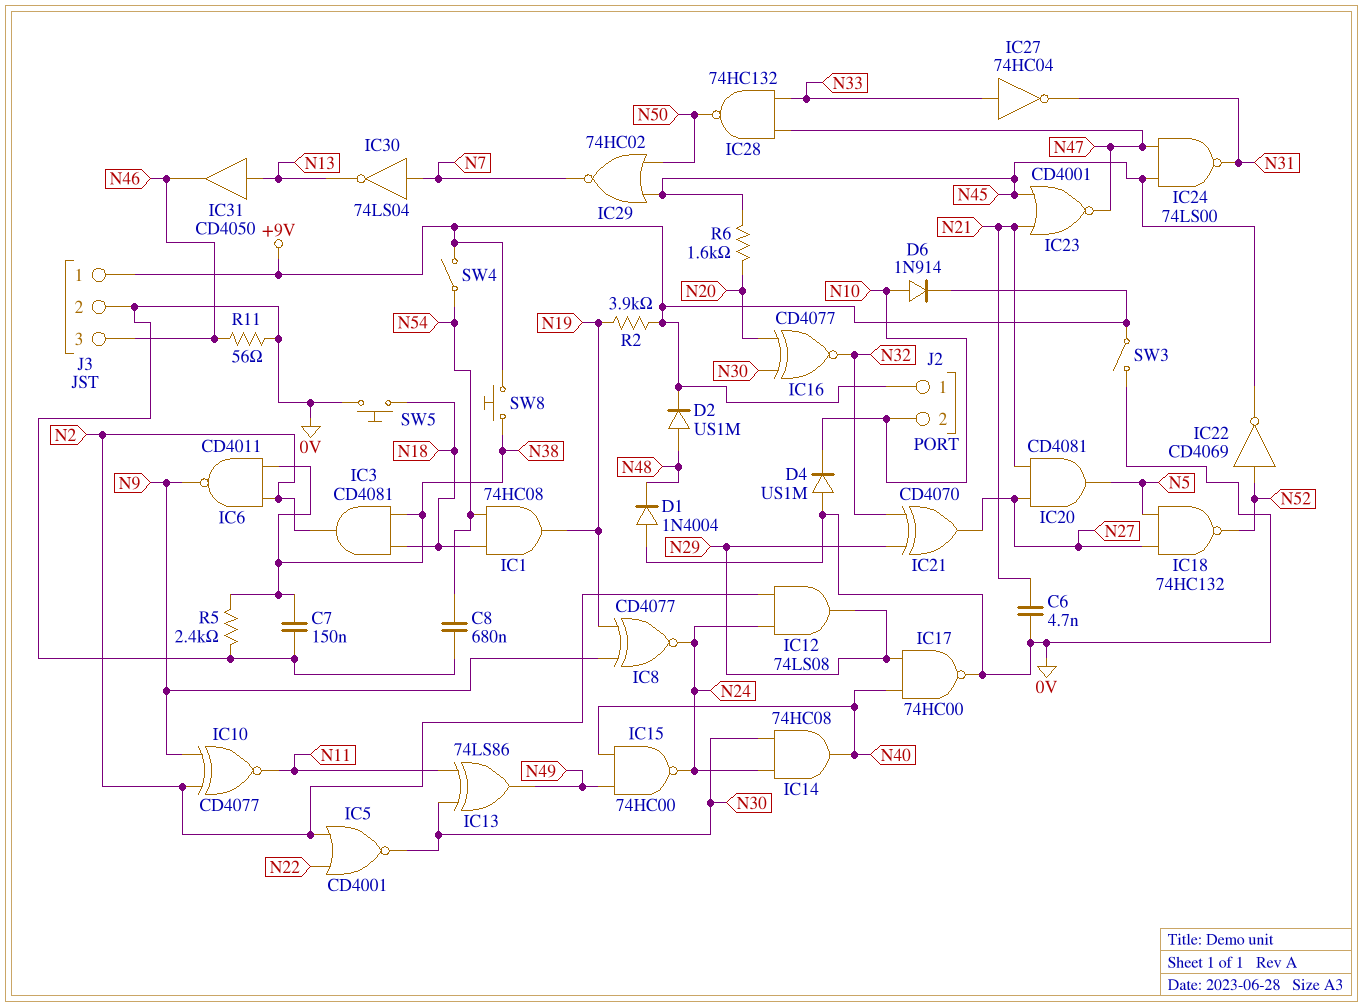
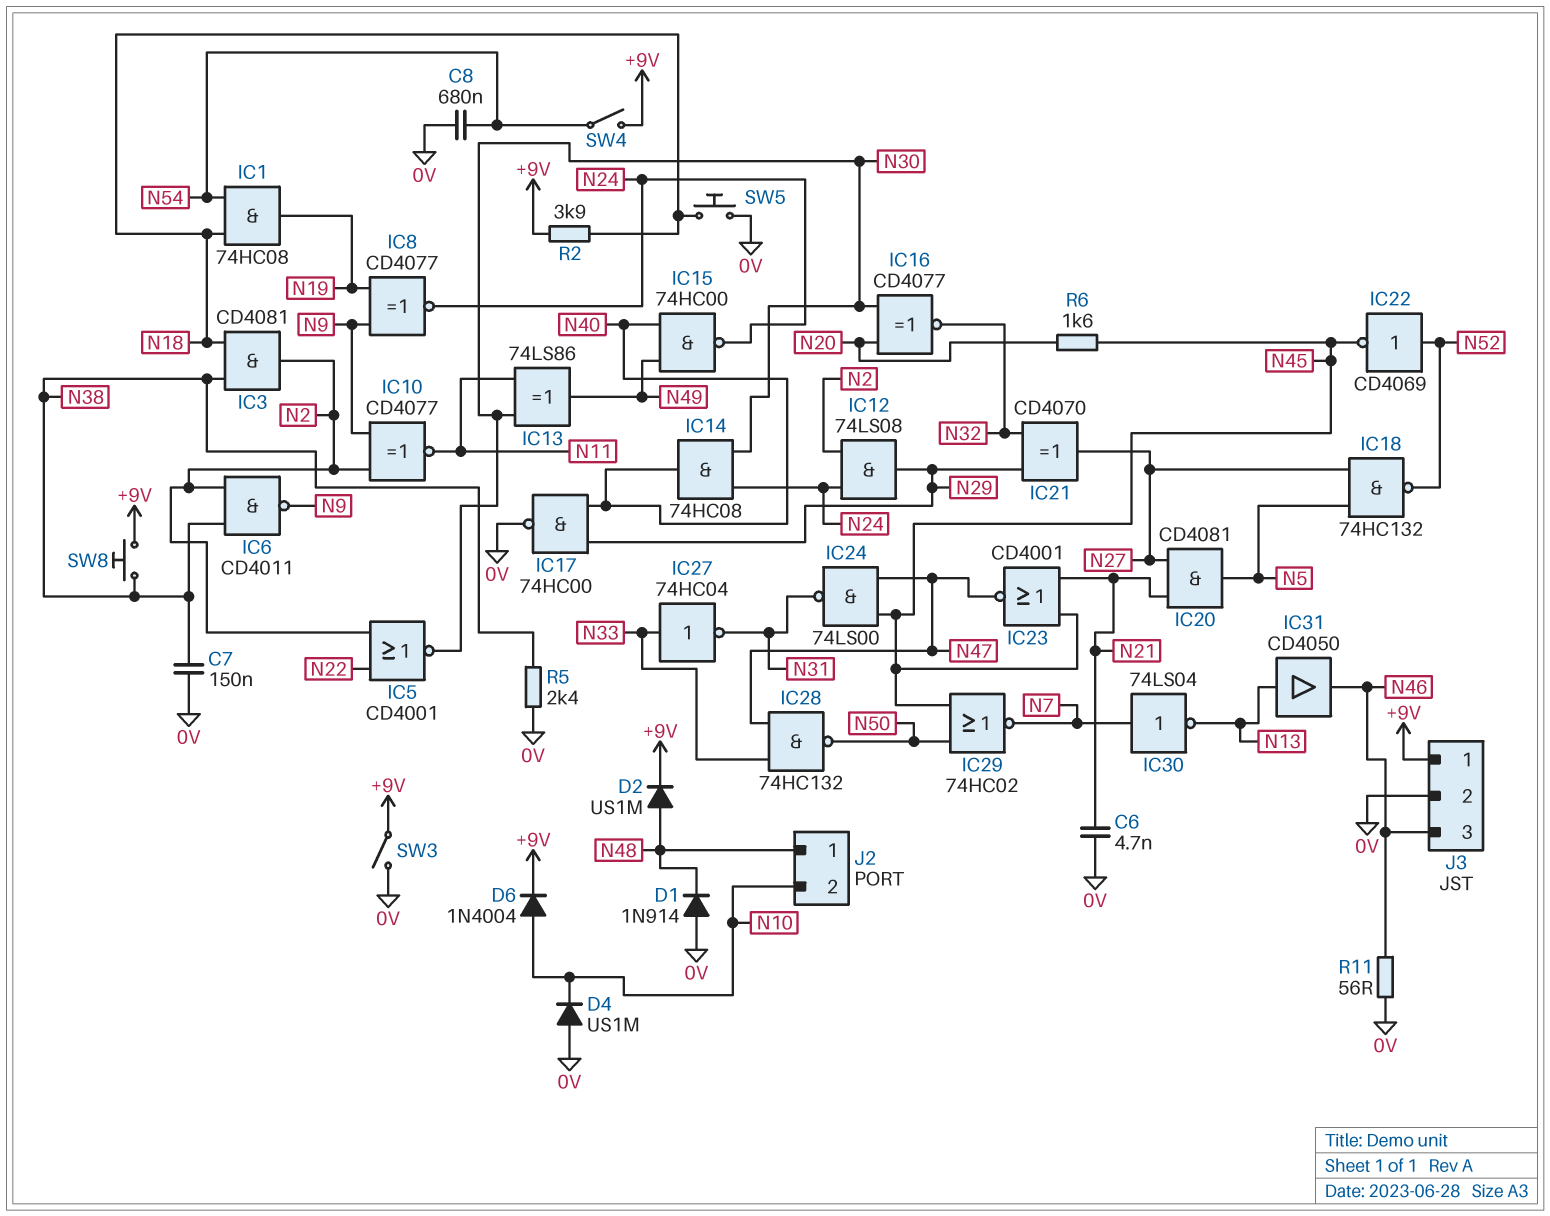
D1: diode 1N4004 (A 0V, K N48) -> diode 1N914 (A 0V, K N48)
D6: diode 1N914 (A N10, K +9V) -> diode 1N4004 (A N10, K +9V)
J2 pin 1: +9V -> N48
R2: 3.9k (+9V, N19) -> 3.9k (+9V, N18)

